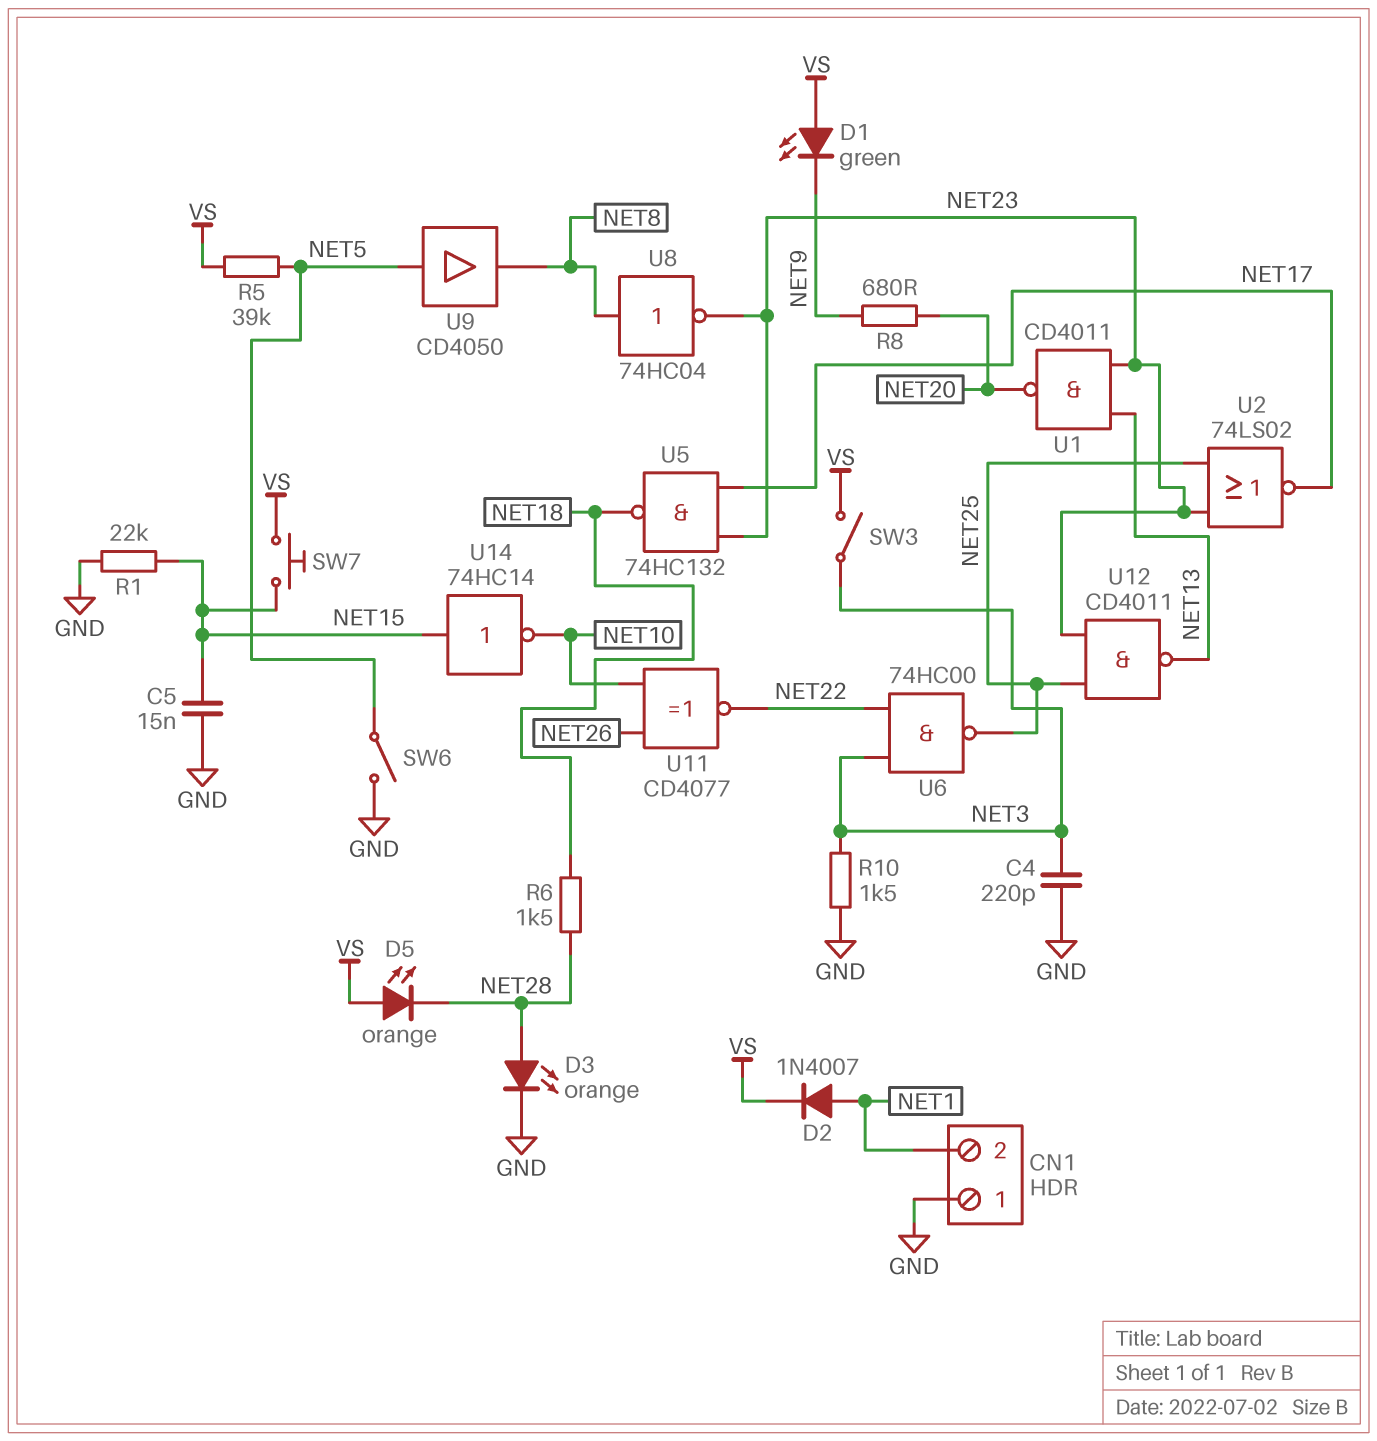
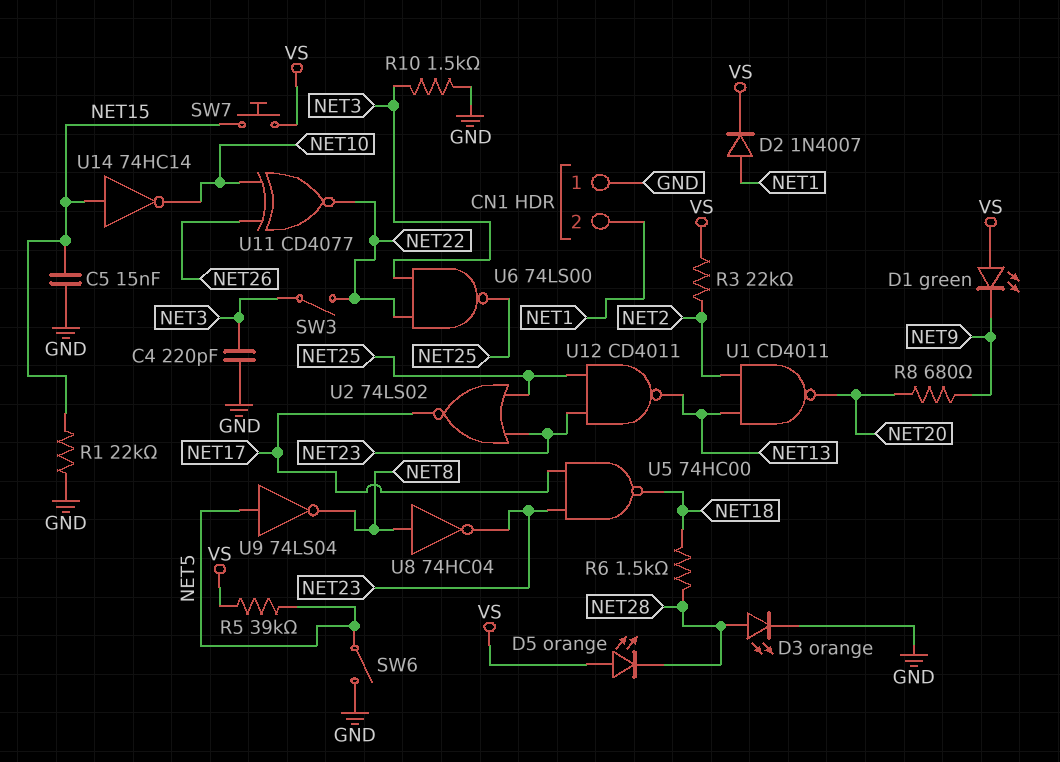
R3: none -> 22k (NET2, VS)
SW3: switch (NET3, VS) -> switch (NET3, NET22)
U1: NAND CD4011 (in NET13, in NET23, out NET20) -> NAND CD4011 (in NET2, in NET13, out NET20)
U5: NAND 74HC132 (in NET17, in NET23, out NET18) -> NAND 74HC00 (in NET17, in NET23, out NET18)
U6: NAND 74HC00 (in NET3, in NET22, out NET25) -> NAND 74LS00 (in NET3, in NET22, out NET25)
U9: buffer CD4050 (in NET5, out NET8) -> NOT 74LS04 (in NET5, out NET8)

